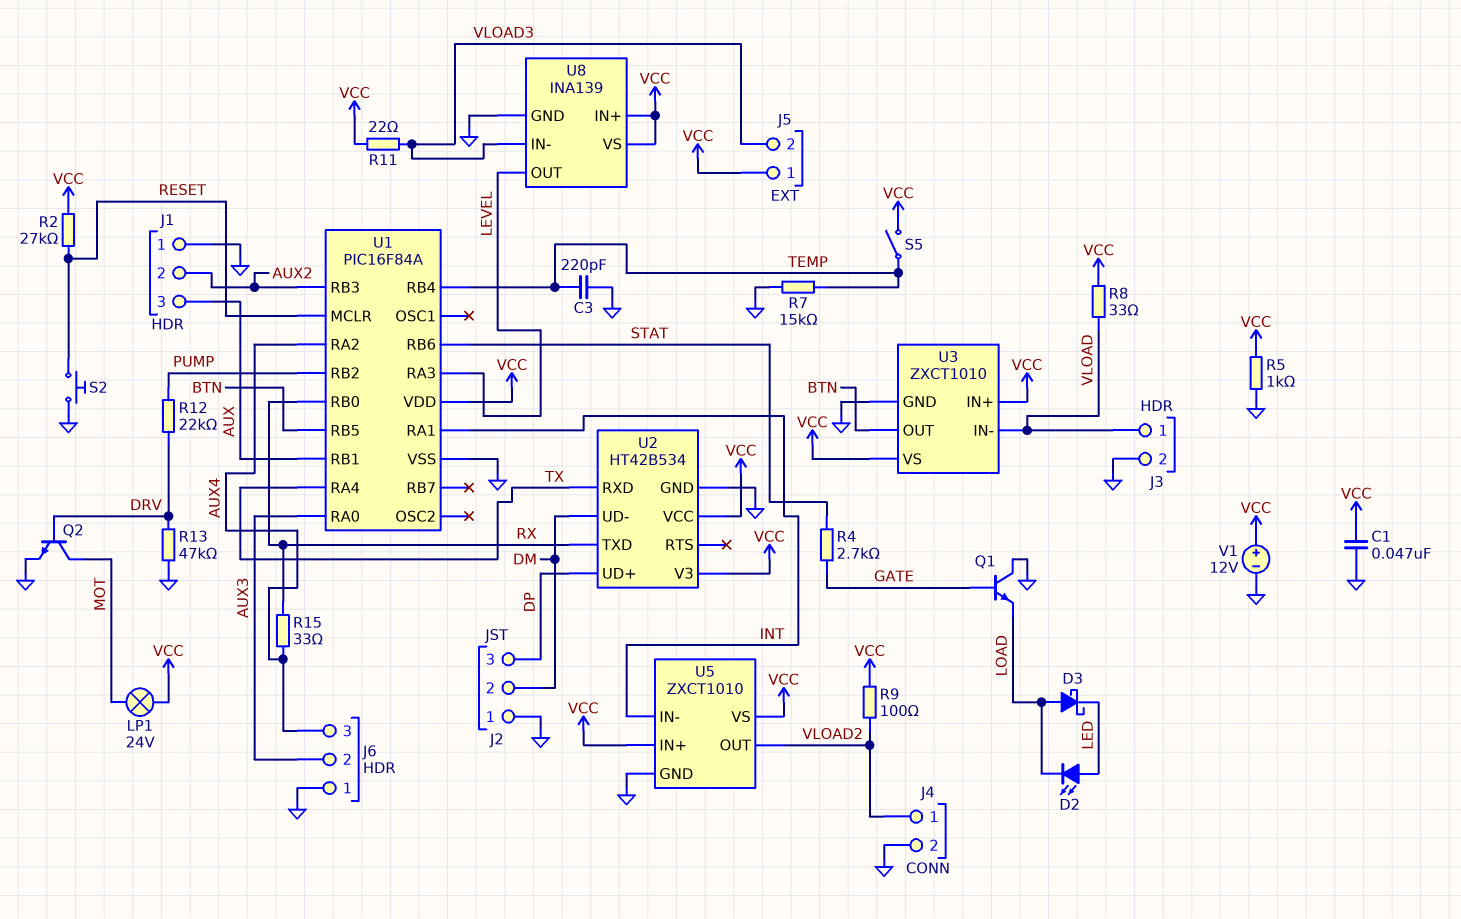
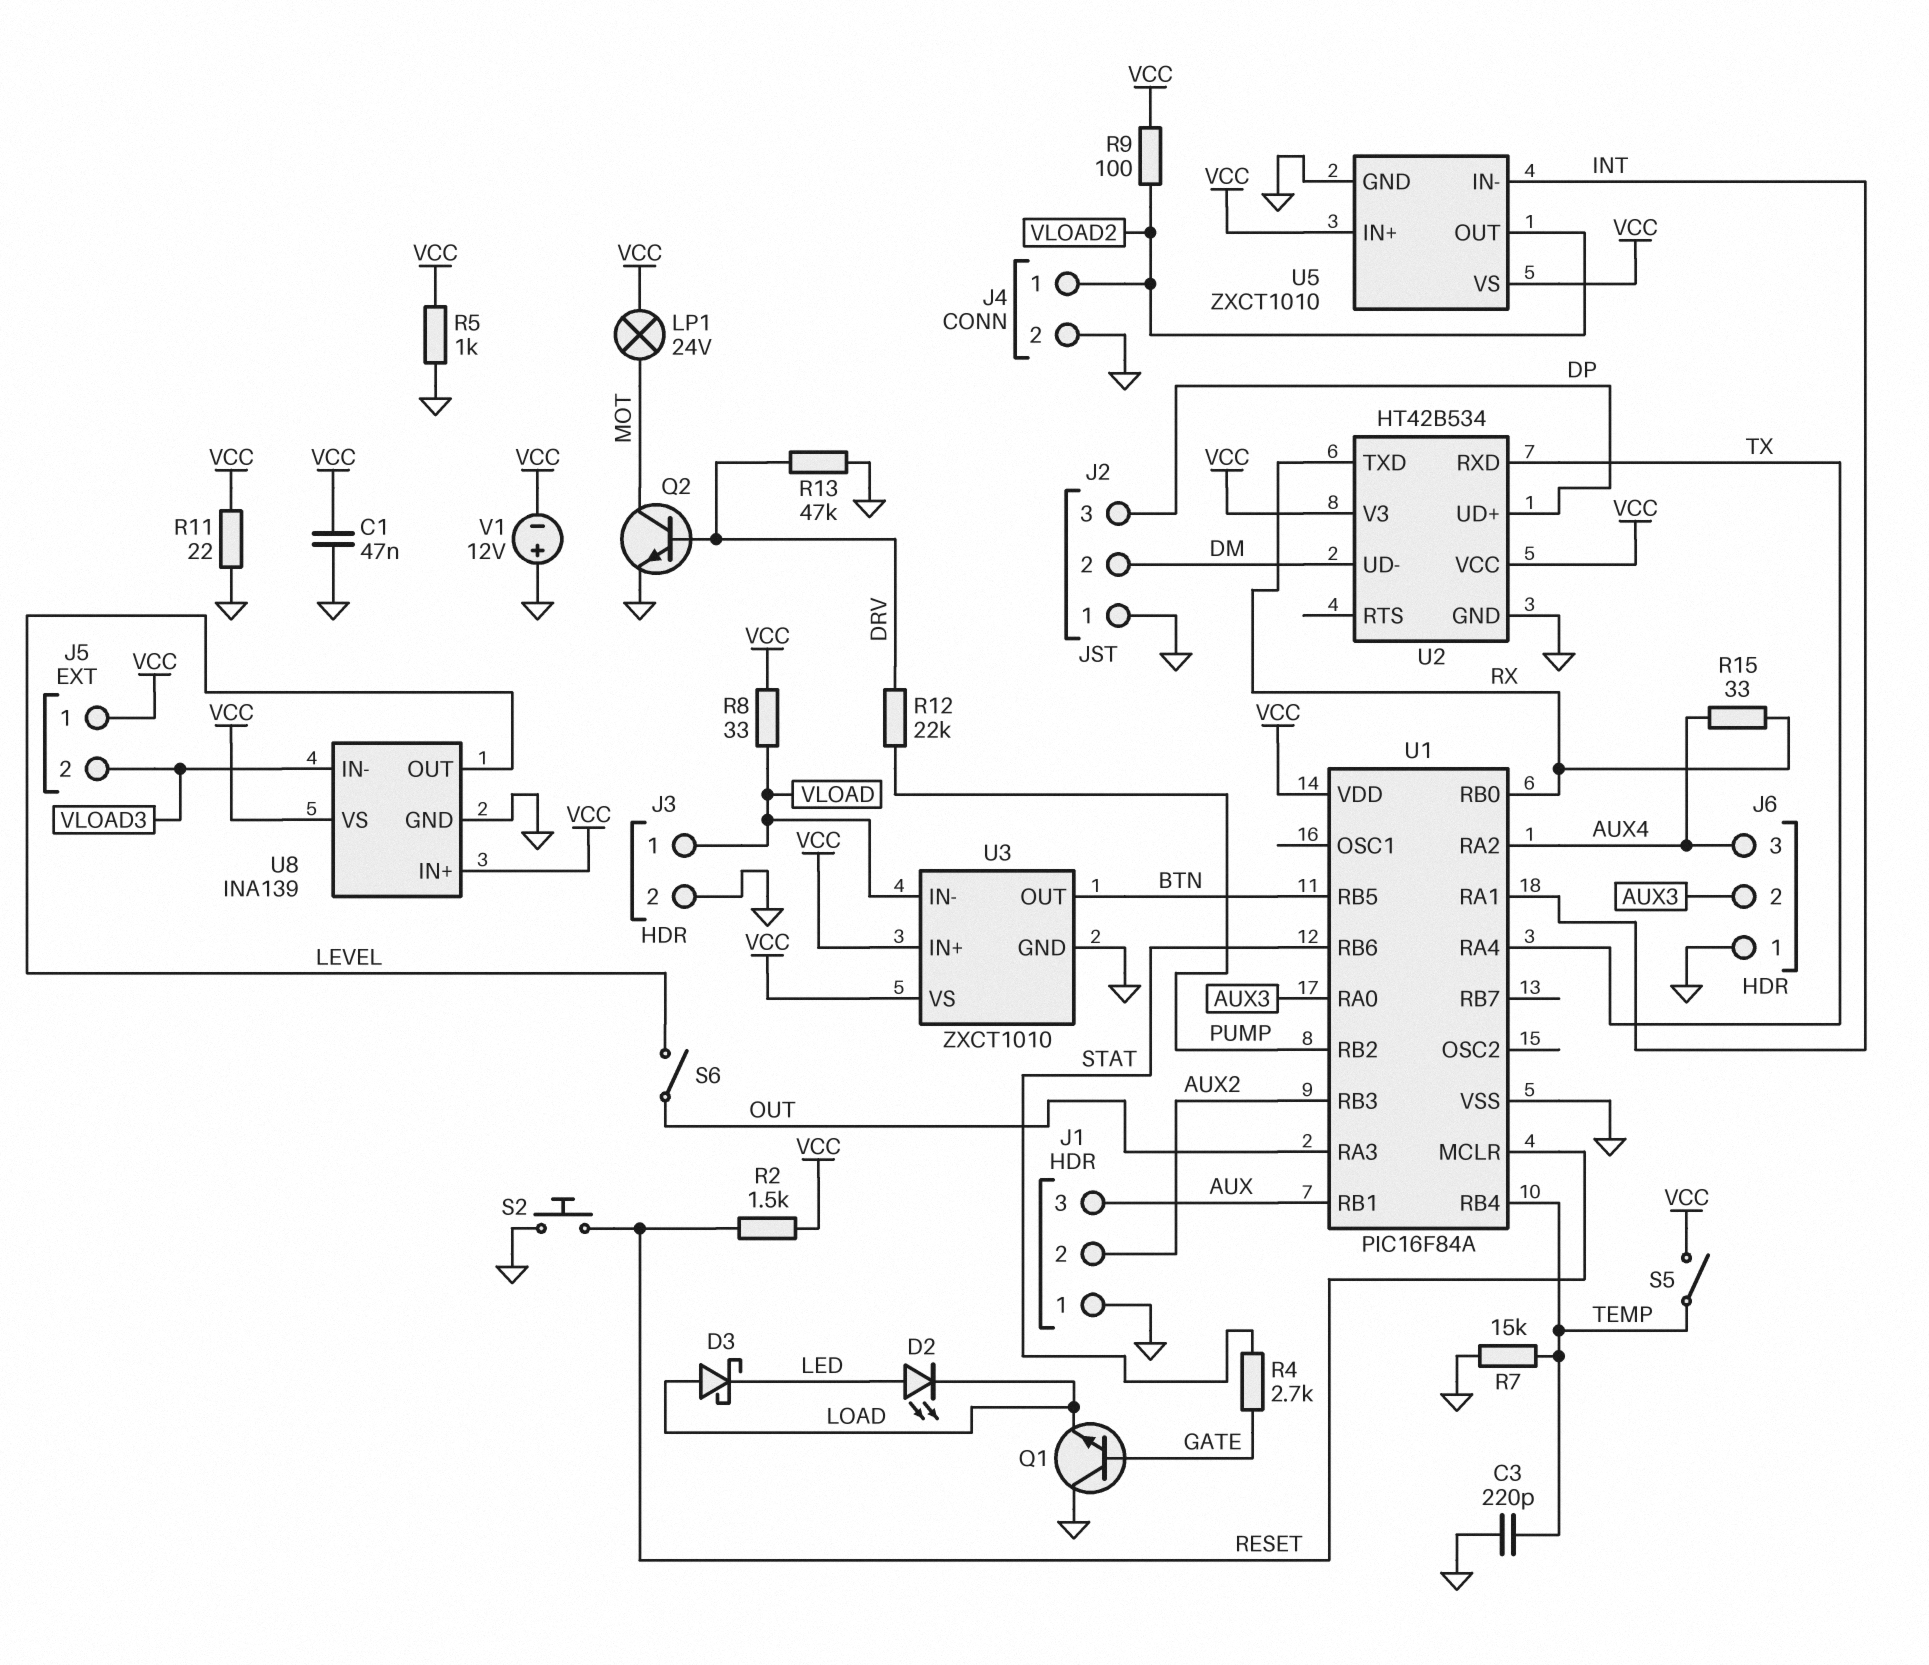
R2: 27k (RESET, VCC) -> 1.5k (RESET, VCC)
R11: 22 (VCC, VLOAD3) -> 22 (GND, VCC)
S6: none -> switch (LEVEL, OUT)
U1 pin RA3: LEVEL -> OUT
V1: 12V (plus VCC, minus GND) -> 12V (plus GND, minus VCC)

